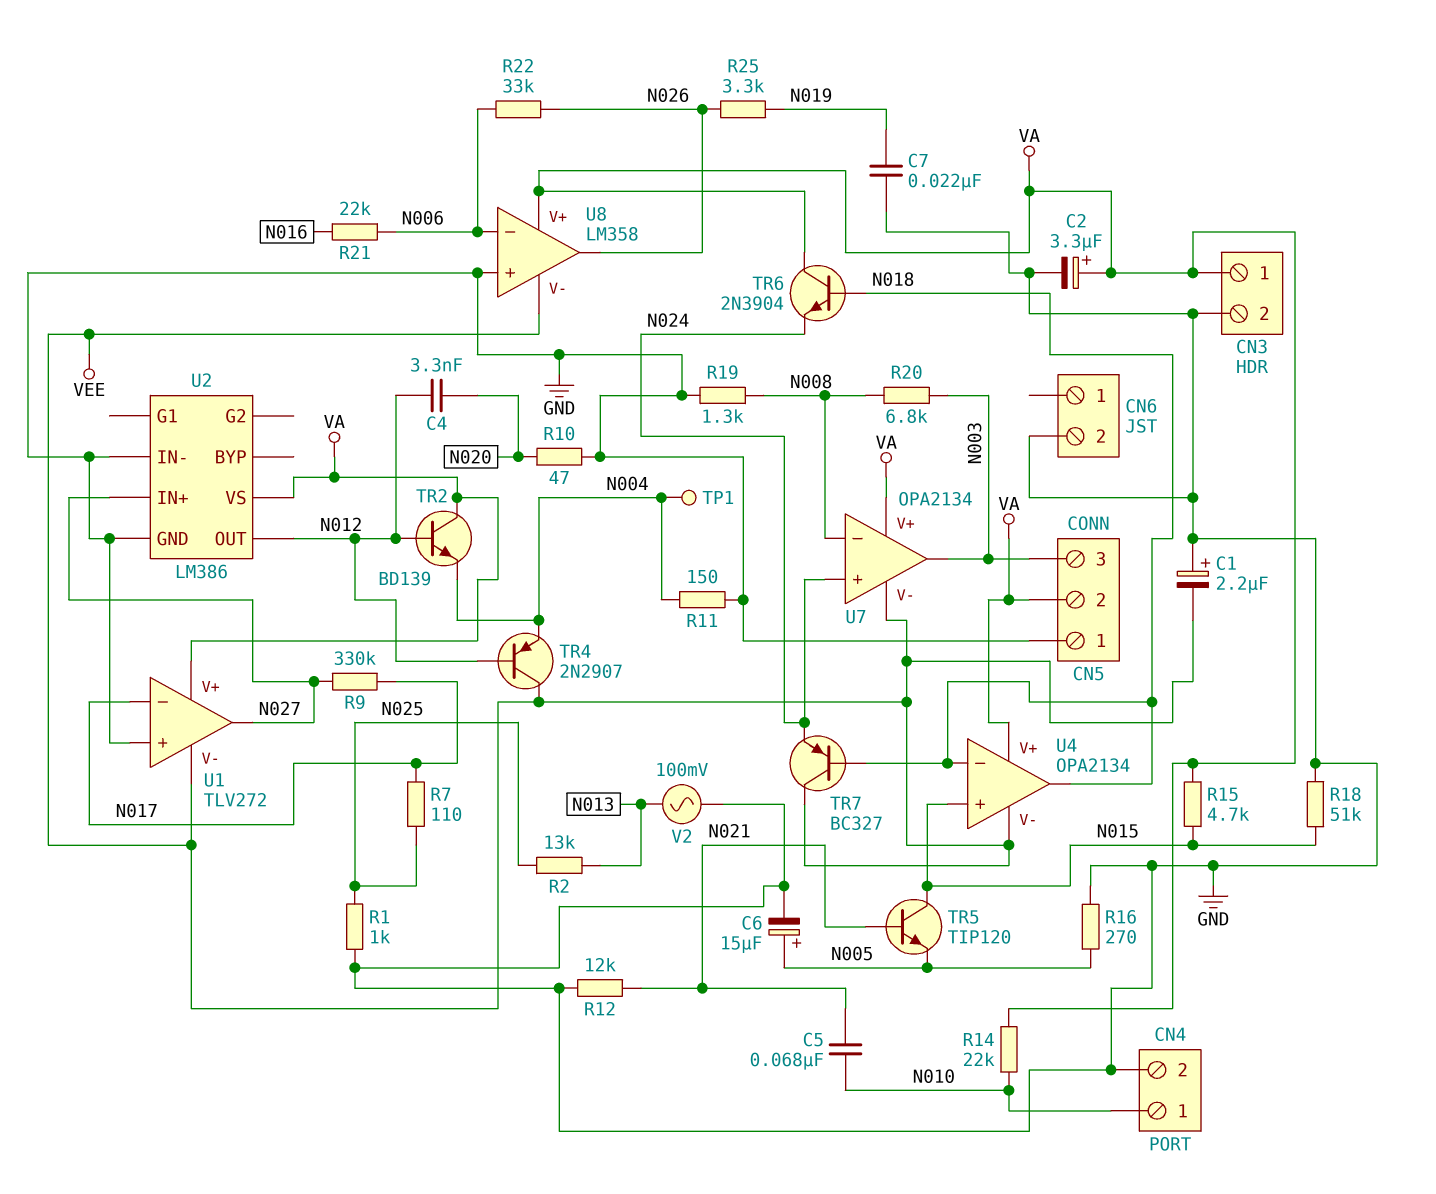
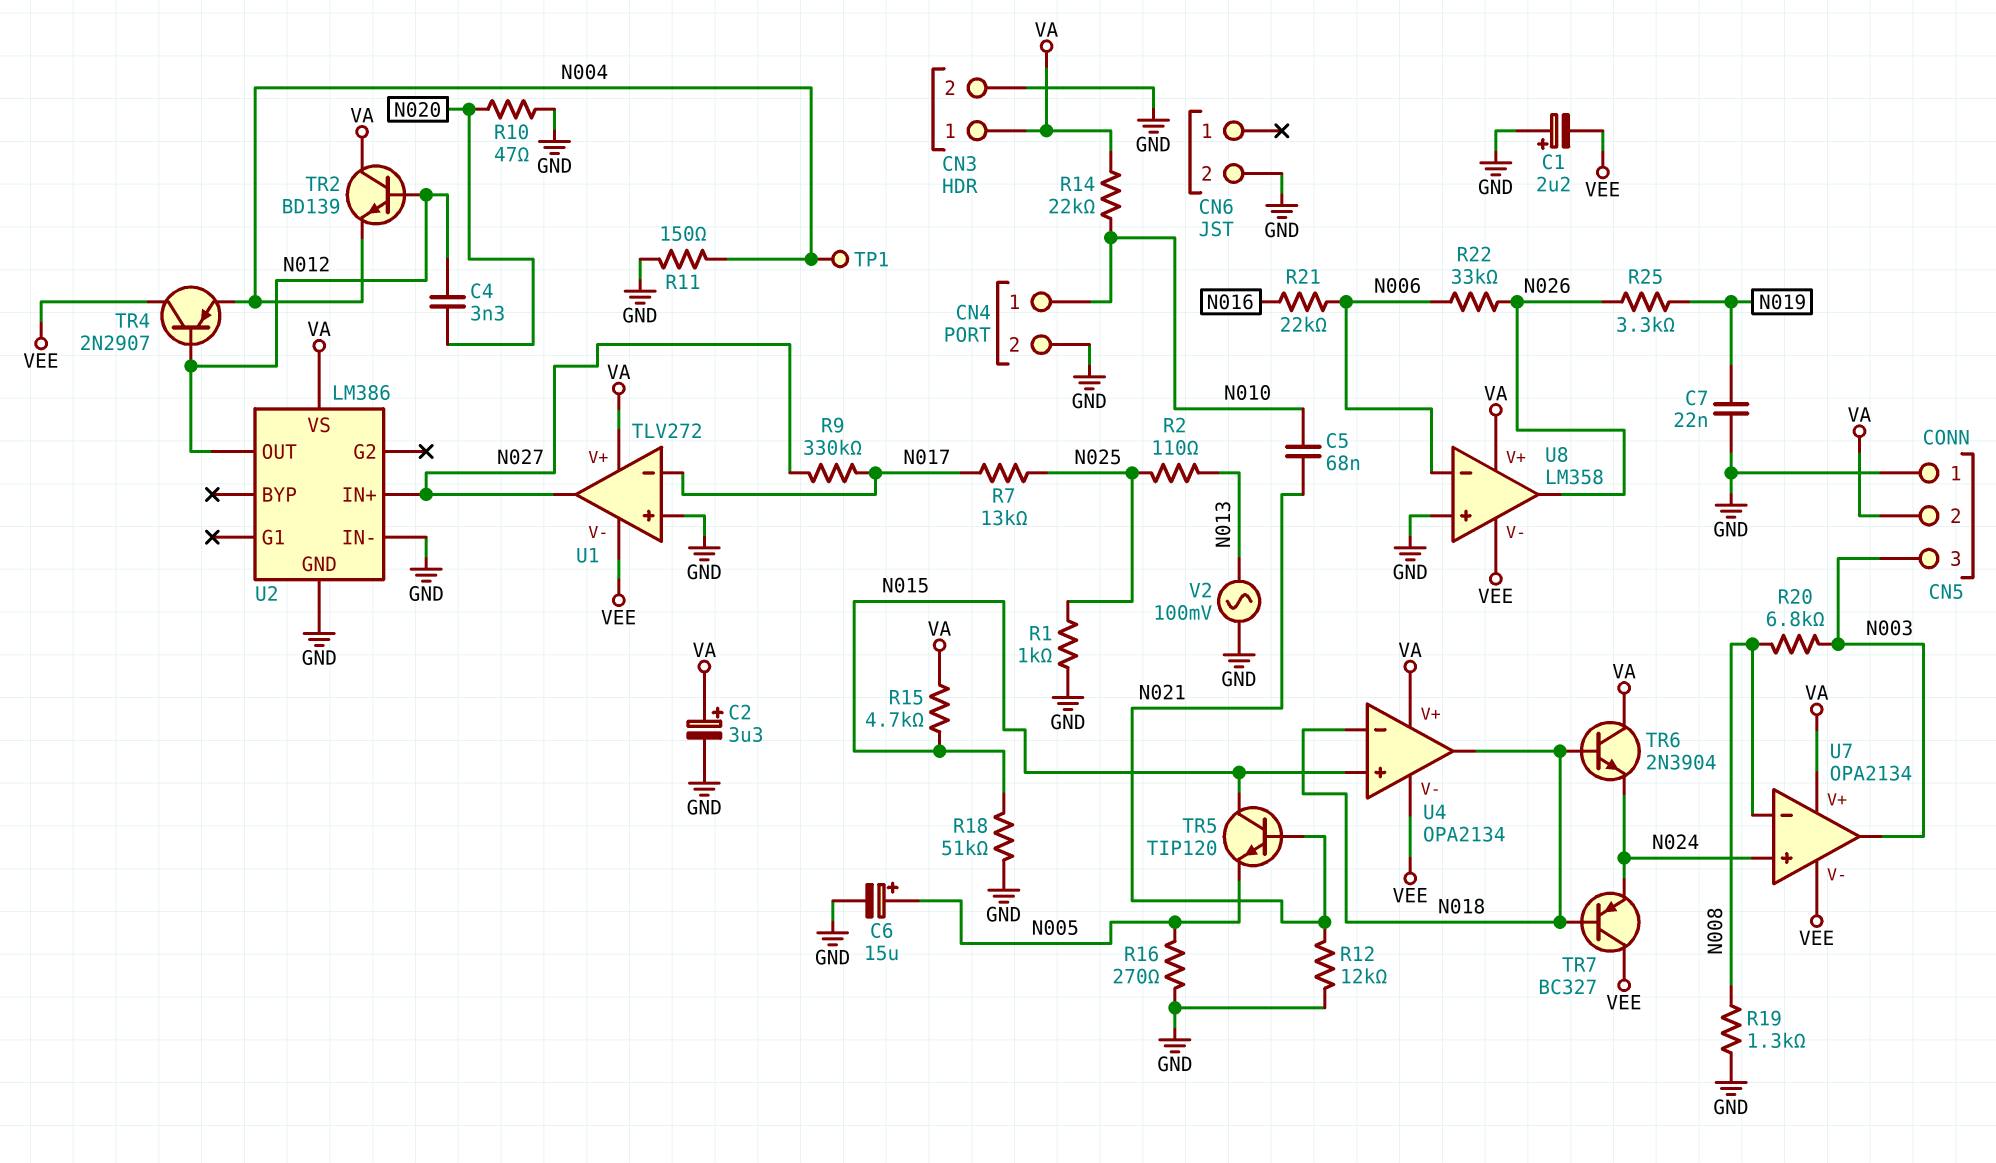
R2: 13k (N013, N025) -> 110 (N013, N025)
R7: 110 (N017, N025) -> 13k (N017, N025)

